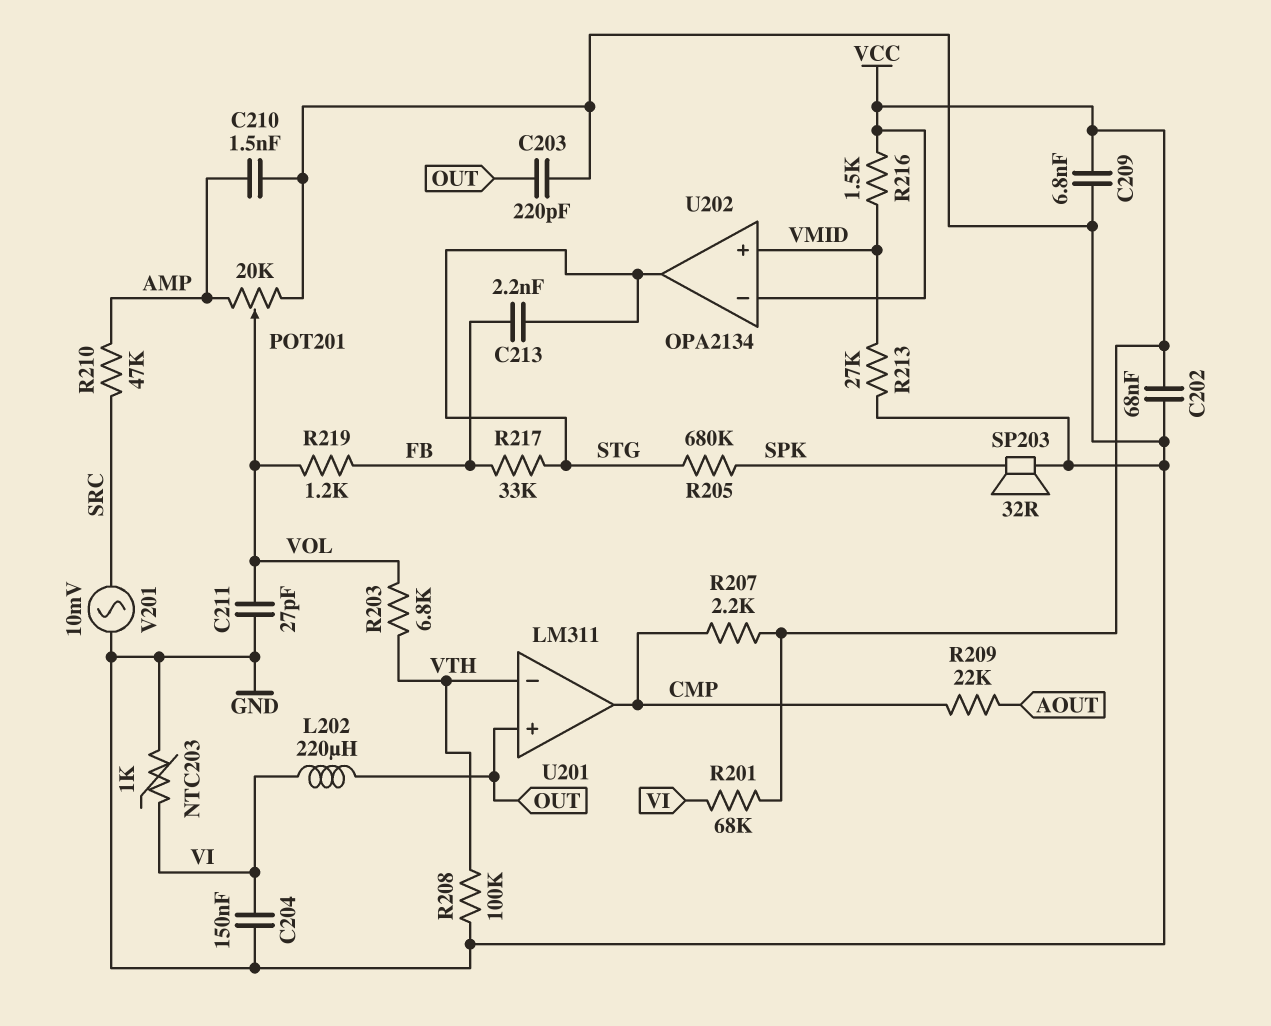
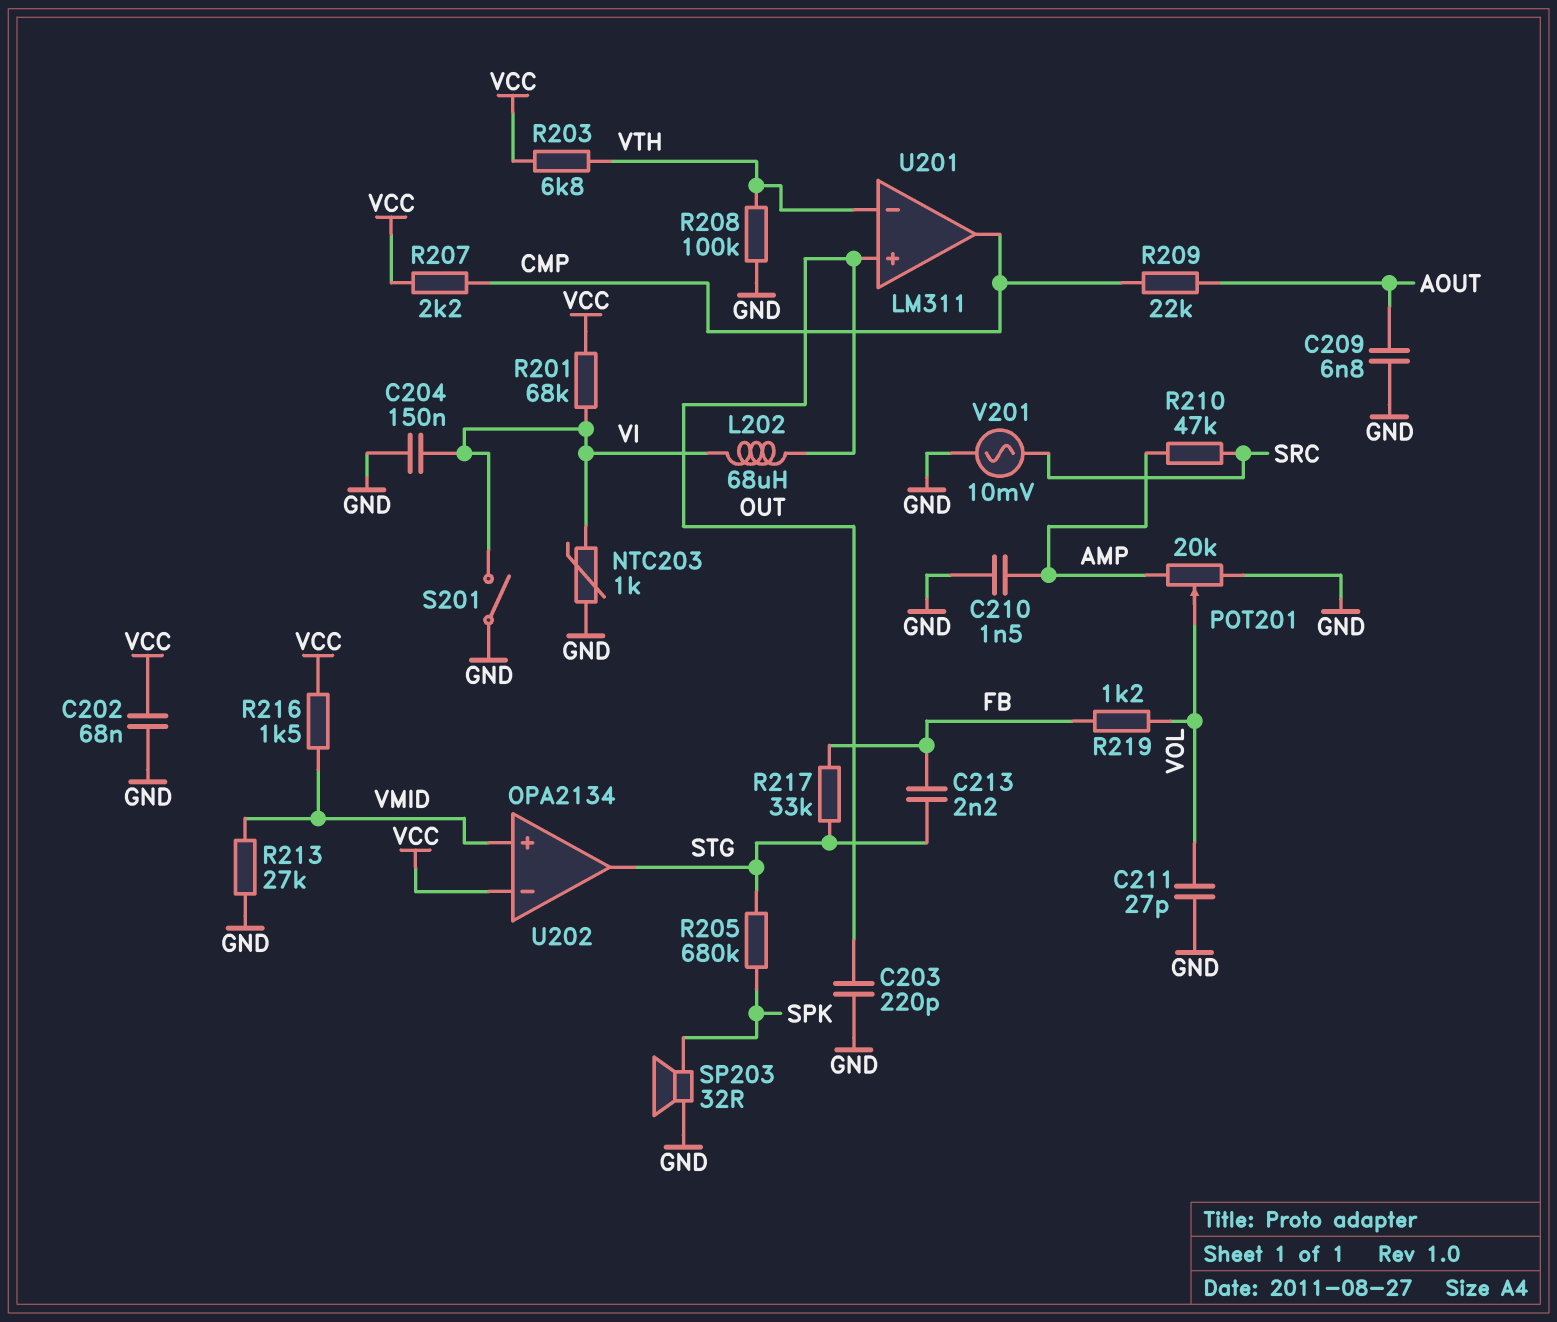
C209: 6.8nF (GND, VCC) -> 6.8nF (AOUT, GND)
L202: 220uH (OUT, VI) -> 68uH (OUT, VI)
R203: 6.8k (VOL, VTH) -> 6.8k (VCC, VTH)
S201: none -> switch (GND, VI)

